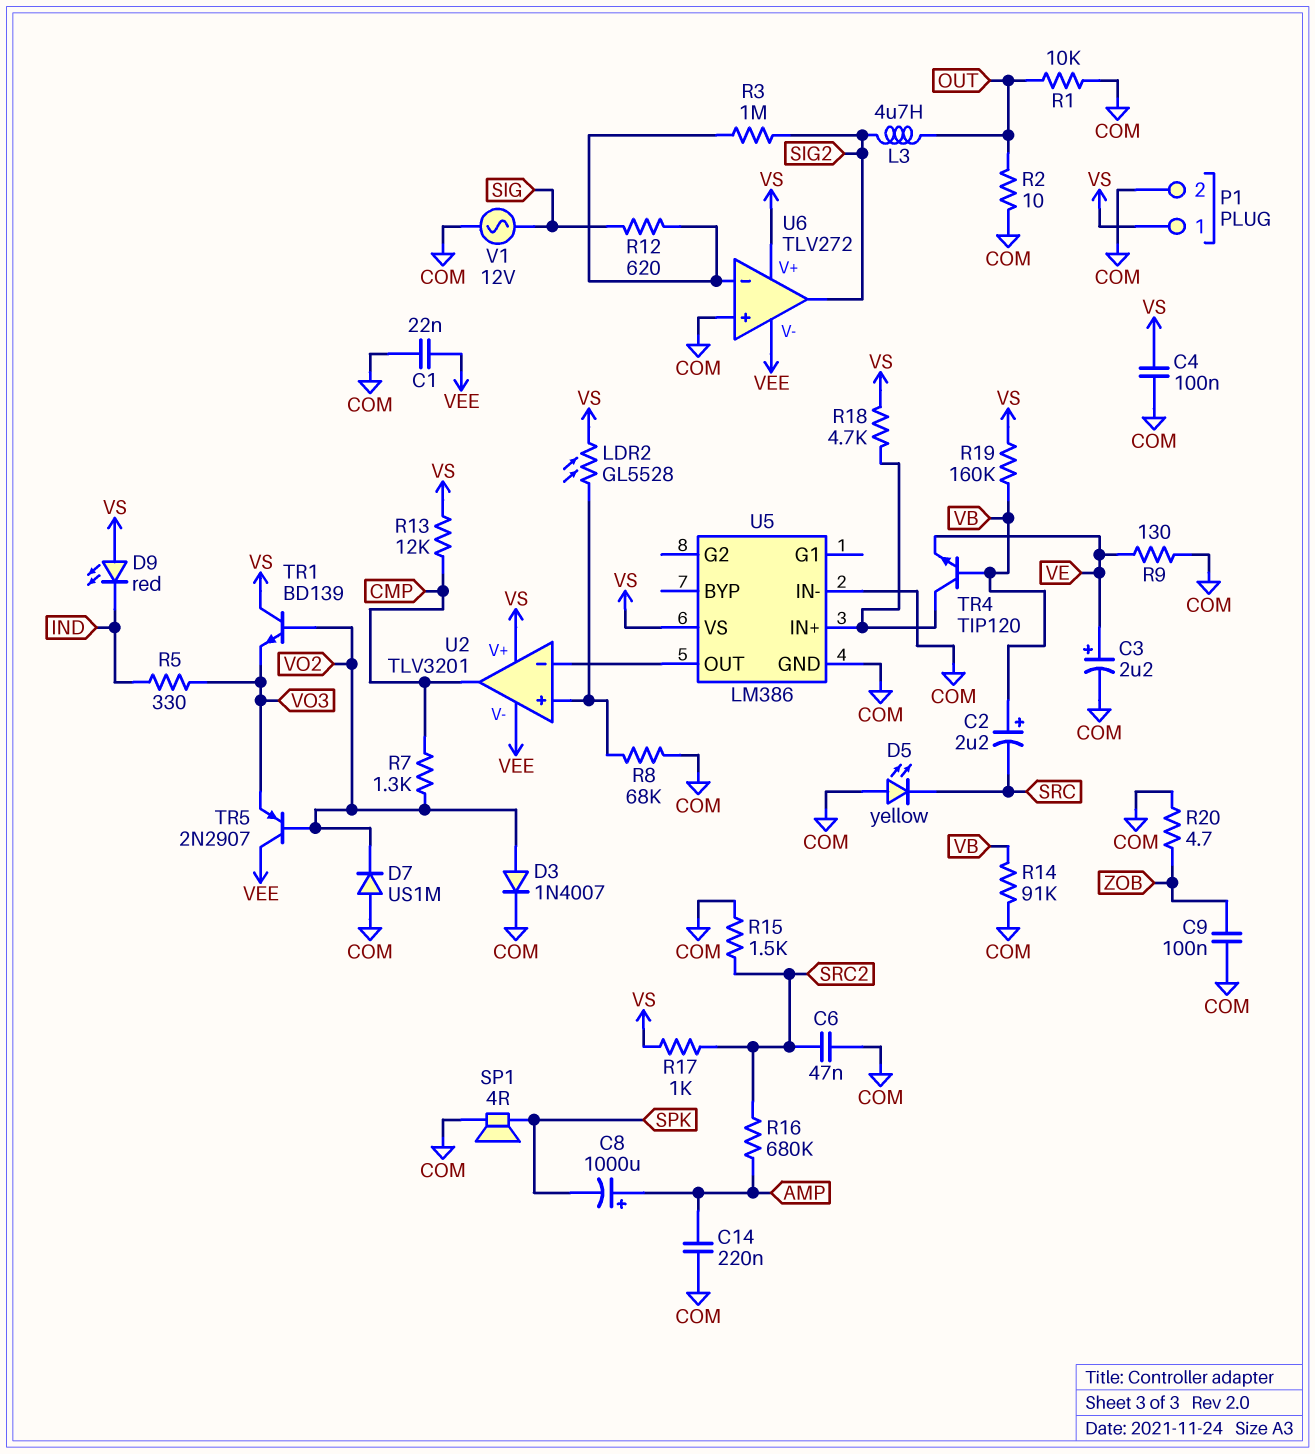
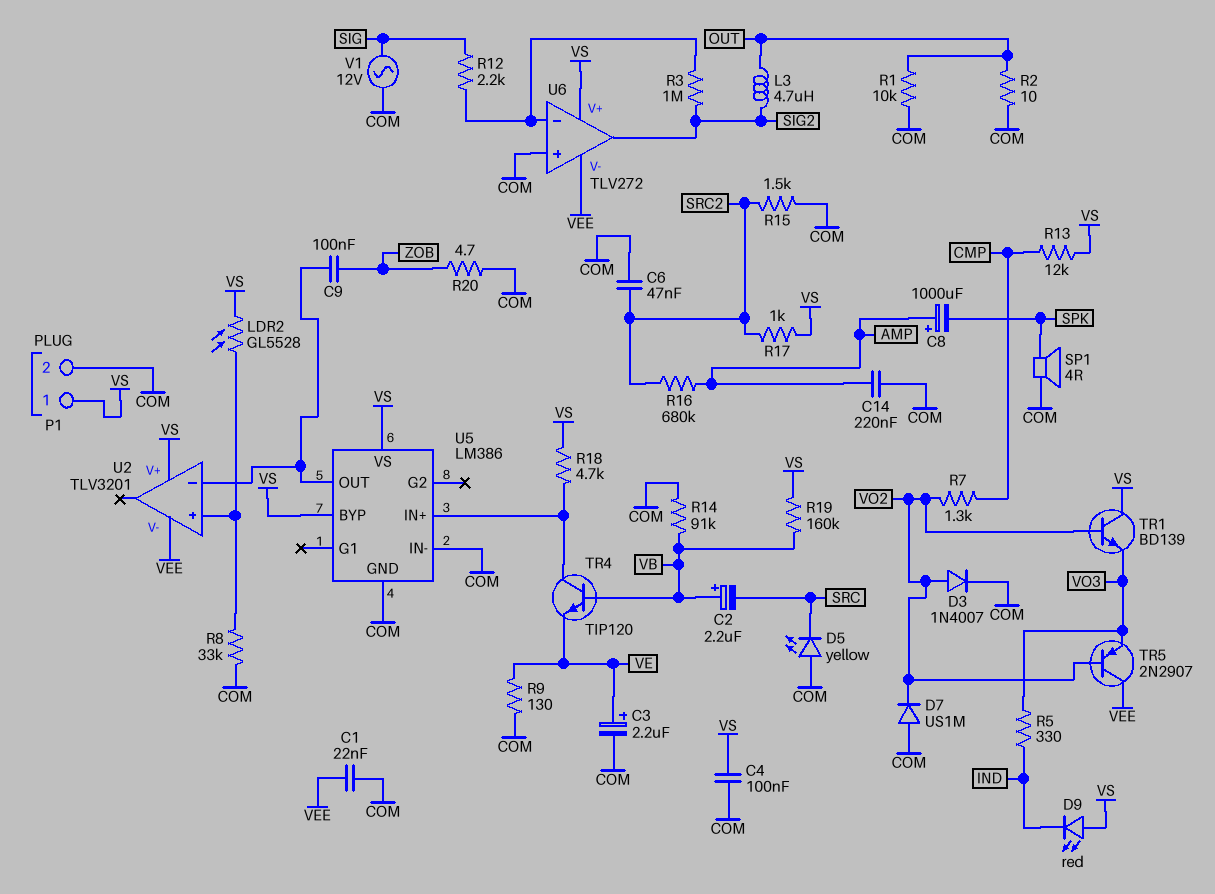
C9: 100nF (COM, ZOB) -> 100nF (U2/in-, ZOB)
R8: 68k (COM, U2/in+) -> 33k (COM, U2/in+)
R12: 620 (SIG, U6/in-) -> 2.2k (SIG, U6/in-)
U2 pin out: CMP -> none
U5 pin BYP: none -> VS

